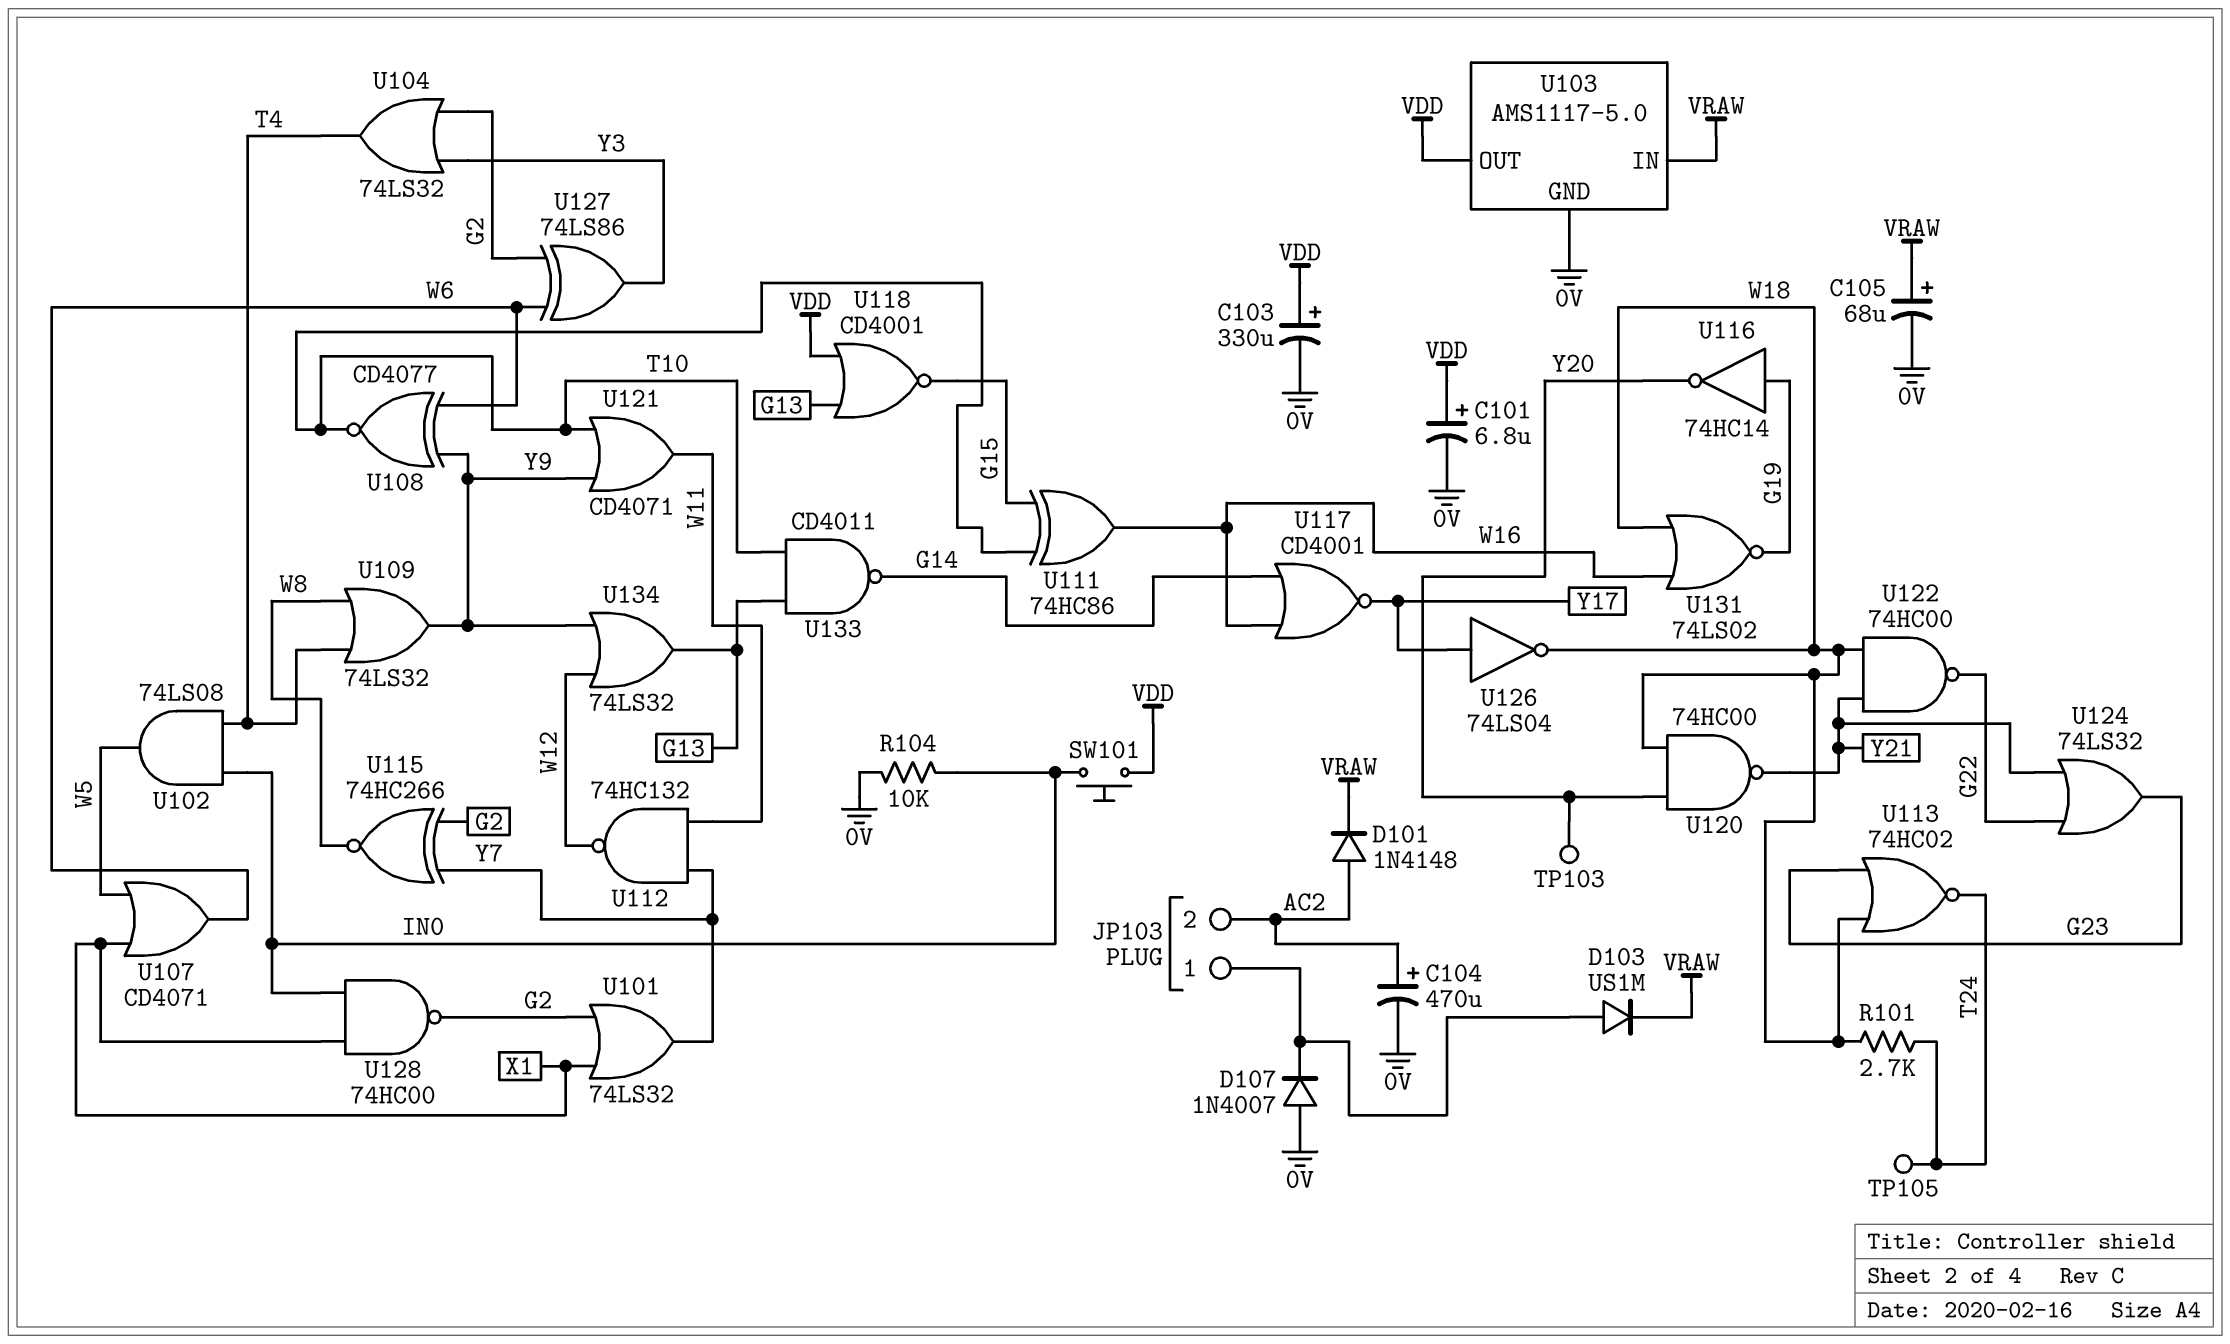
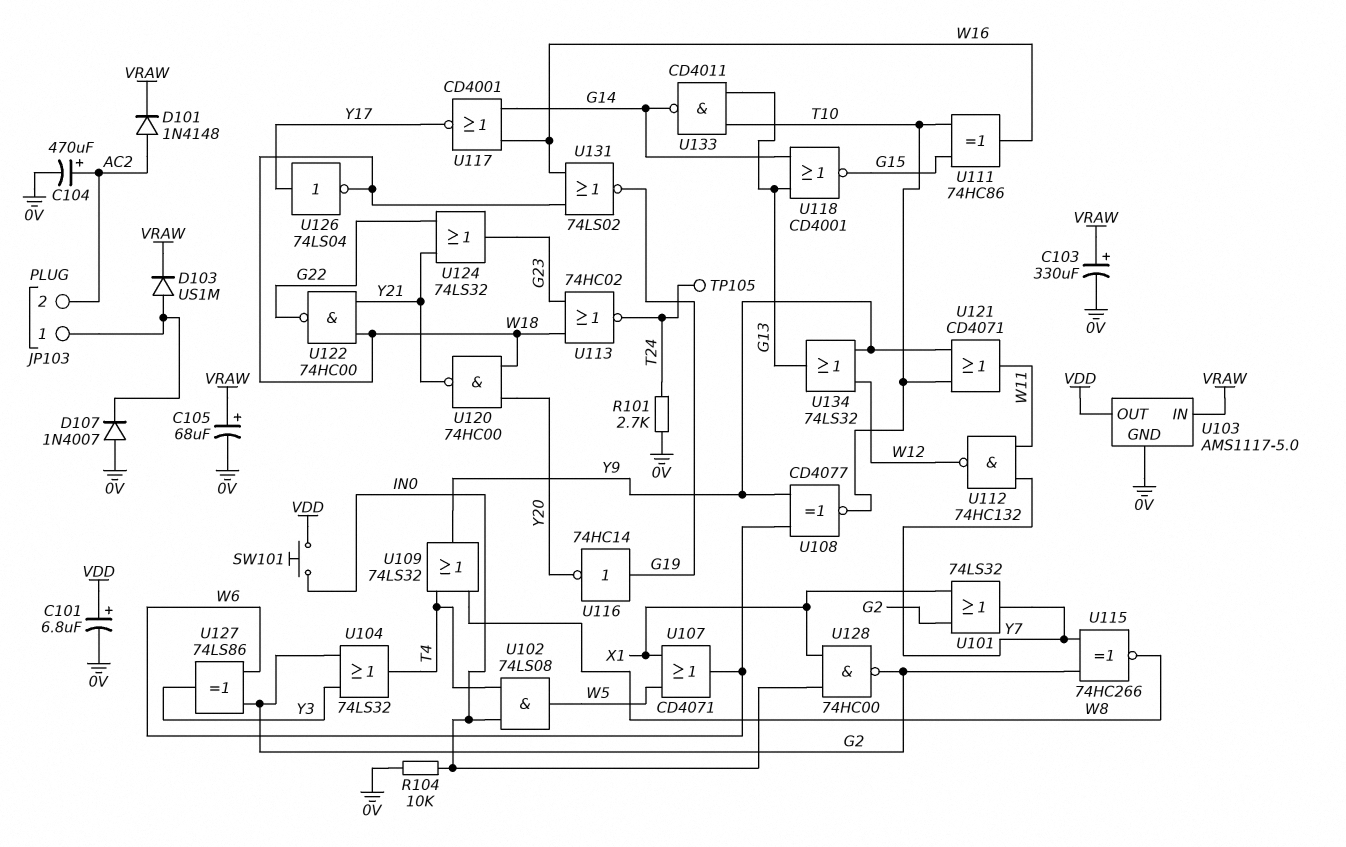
C103: 330uF (plus VDD, minus 0V) -> 330uF (plus VRAW, minus 0V)
R101: 2.7k (T24, W18) -> 2.7k (0V, T24)
TP103: test point (Y20) -> none
U118: NOR CD4001 (in G13, in VDD, out G15) -> NOR CD4001 (in G13, in G14, out G15)

